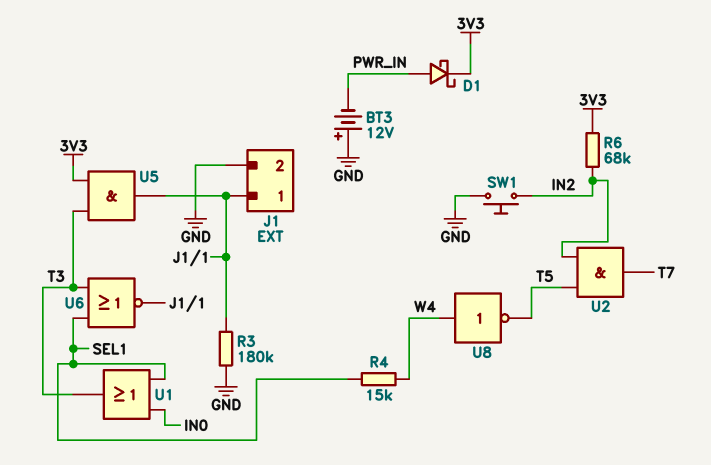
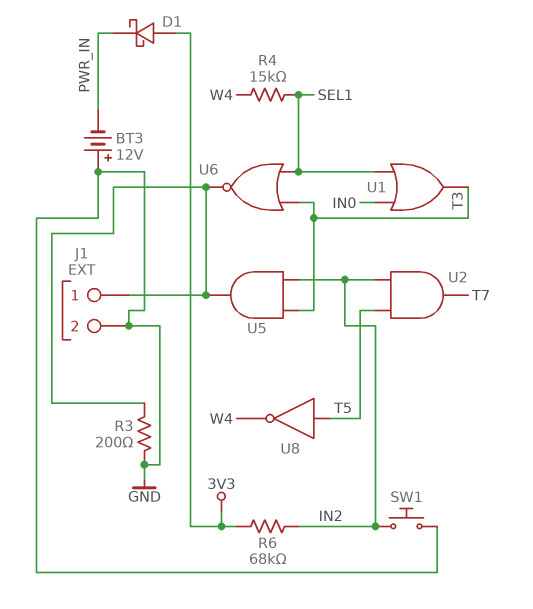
D1: schottky (A PWR_IN, K 3V3) -> schottky (A 3V3, K PWR_IN)
R3: 180k (GND, J1/1) -> 200 (GND, J1/1)
U5: AND (in 3V3, in T3, out J1/1) -> AND (in IN2, in T3, out J1/1)
U8: NOT (in W4, out T5) -> NOT (in T5, out W4)

